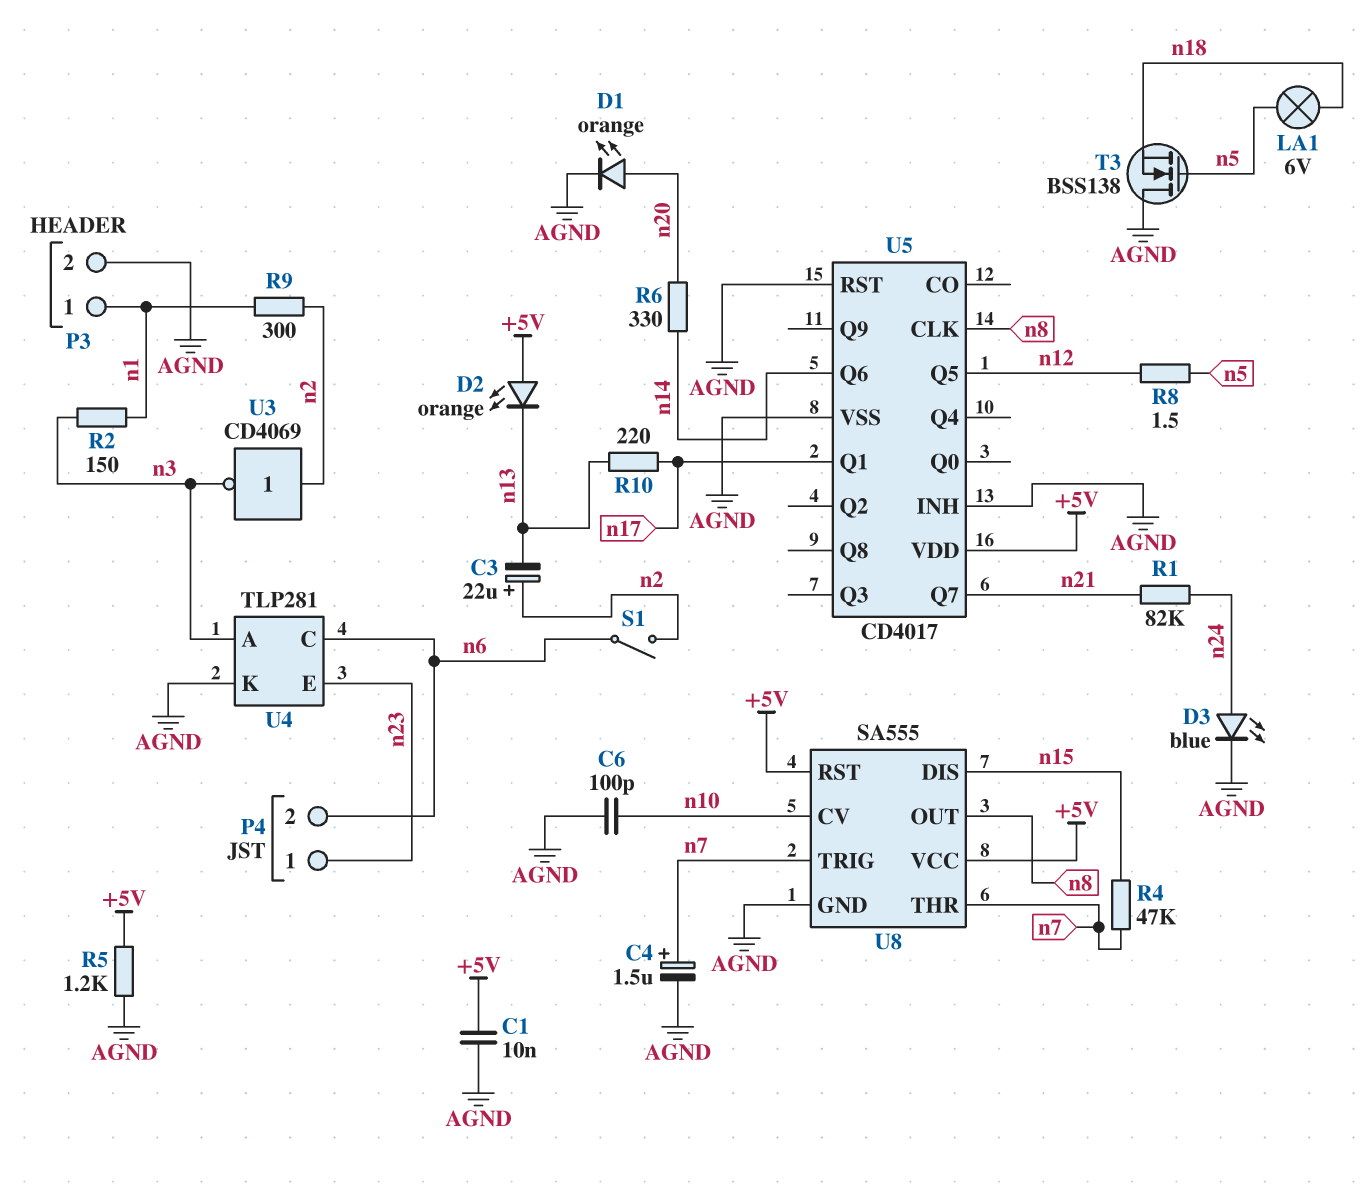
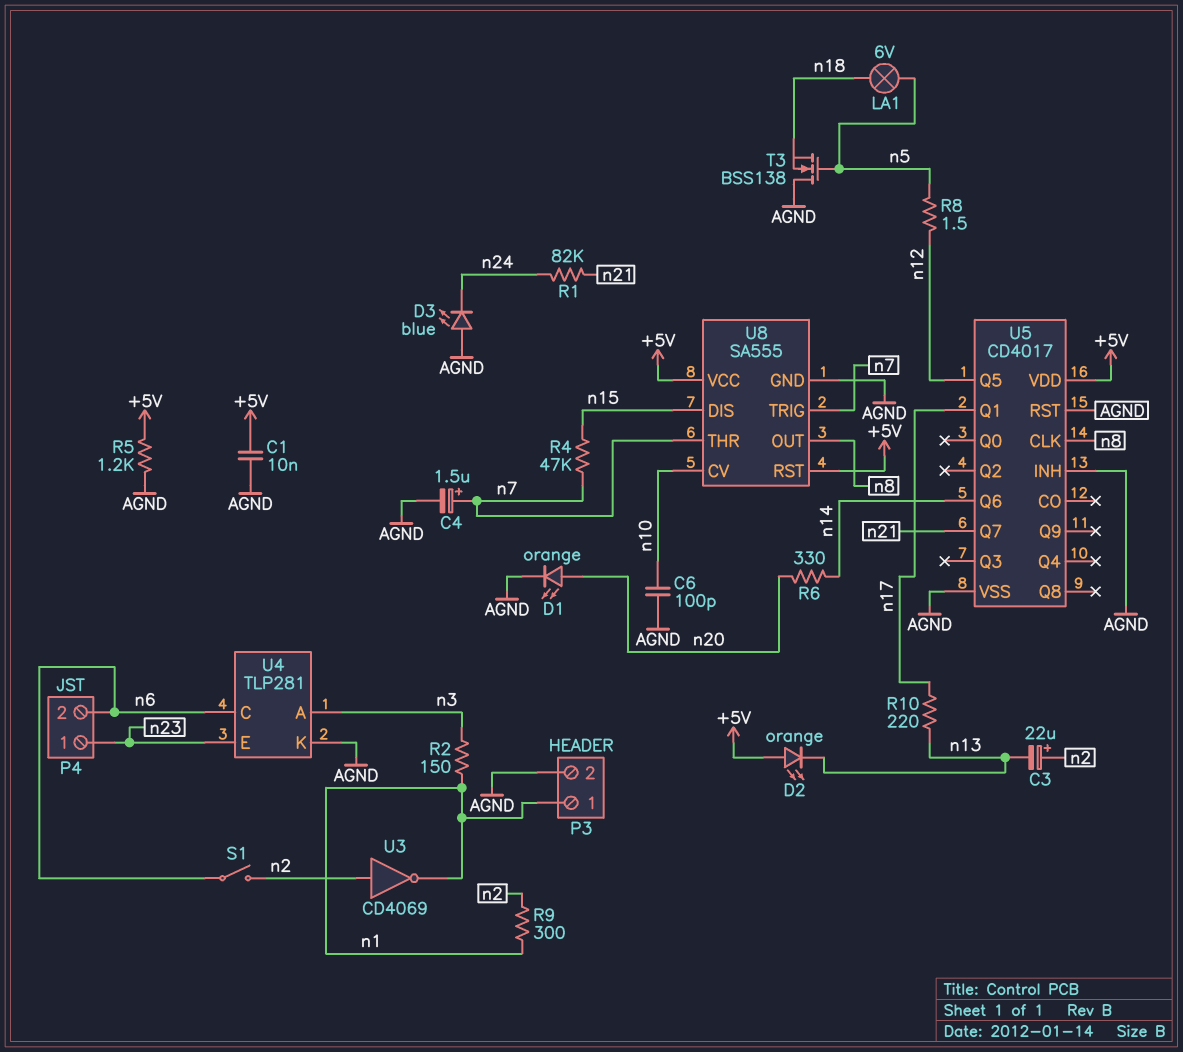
D3: LED blue (A n24, K AGND) -> LED blue (A AGND, K n24)
U3: NOT CD4069 (in n2, out n3) -> NOT CD4069 (in n2, out n1)

